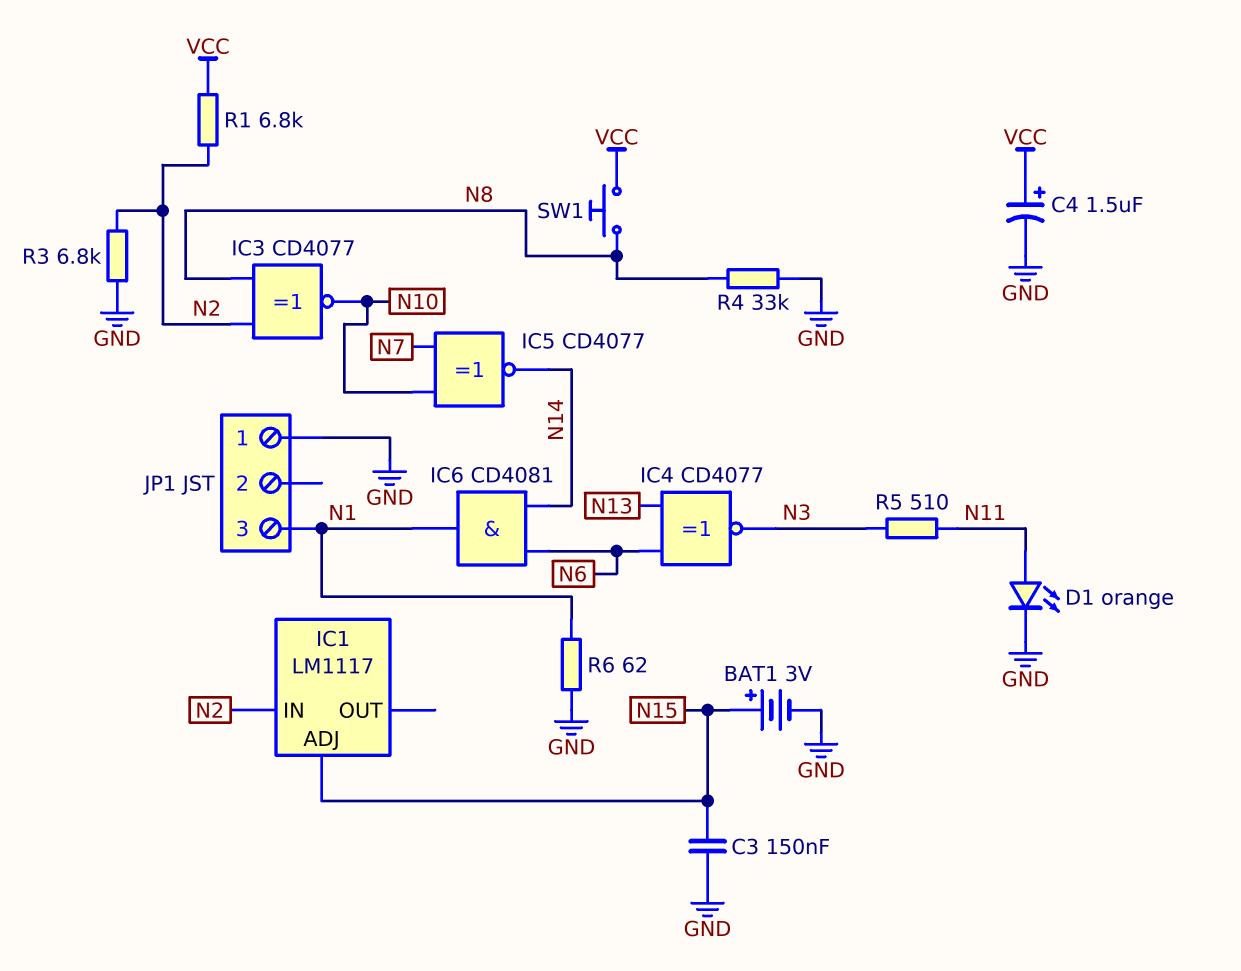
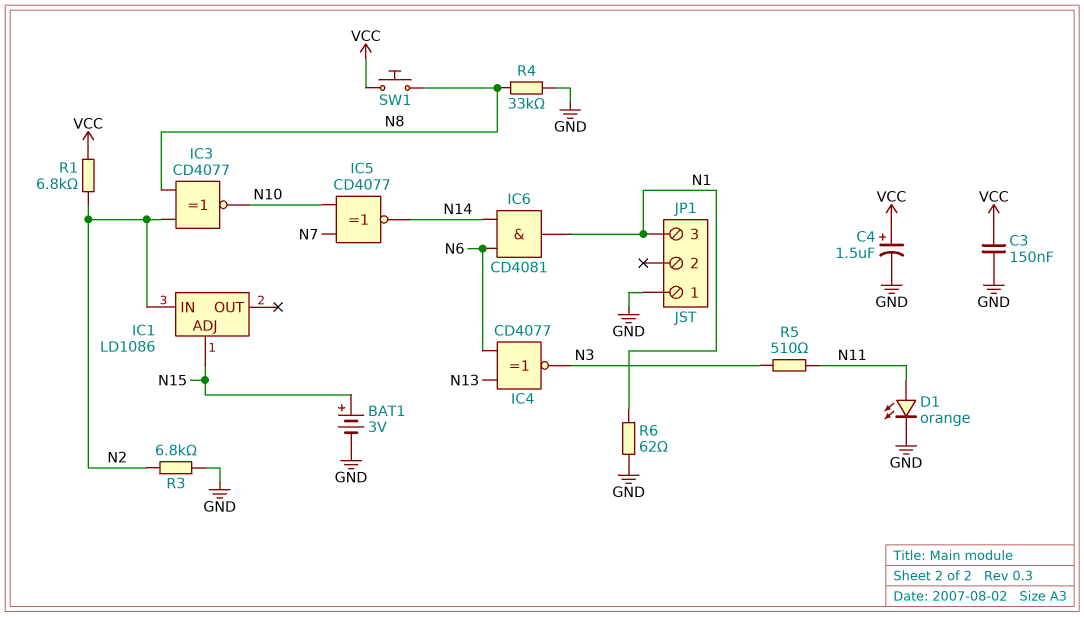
C3: 150nF (GND, N15) -> 150nF (GND, VCC)
IC1: LM1117 -> LD1086

